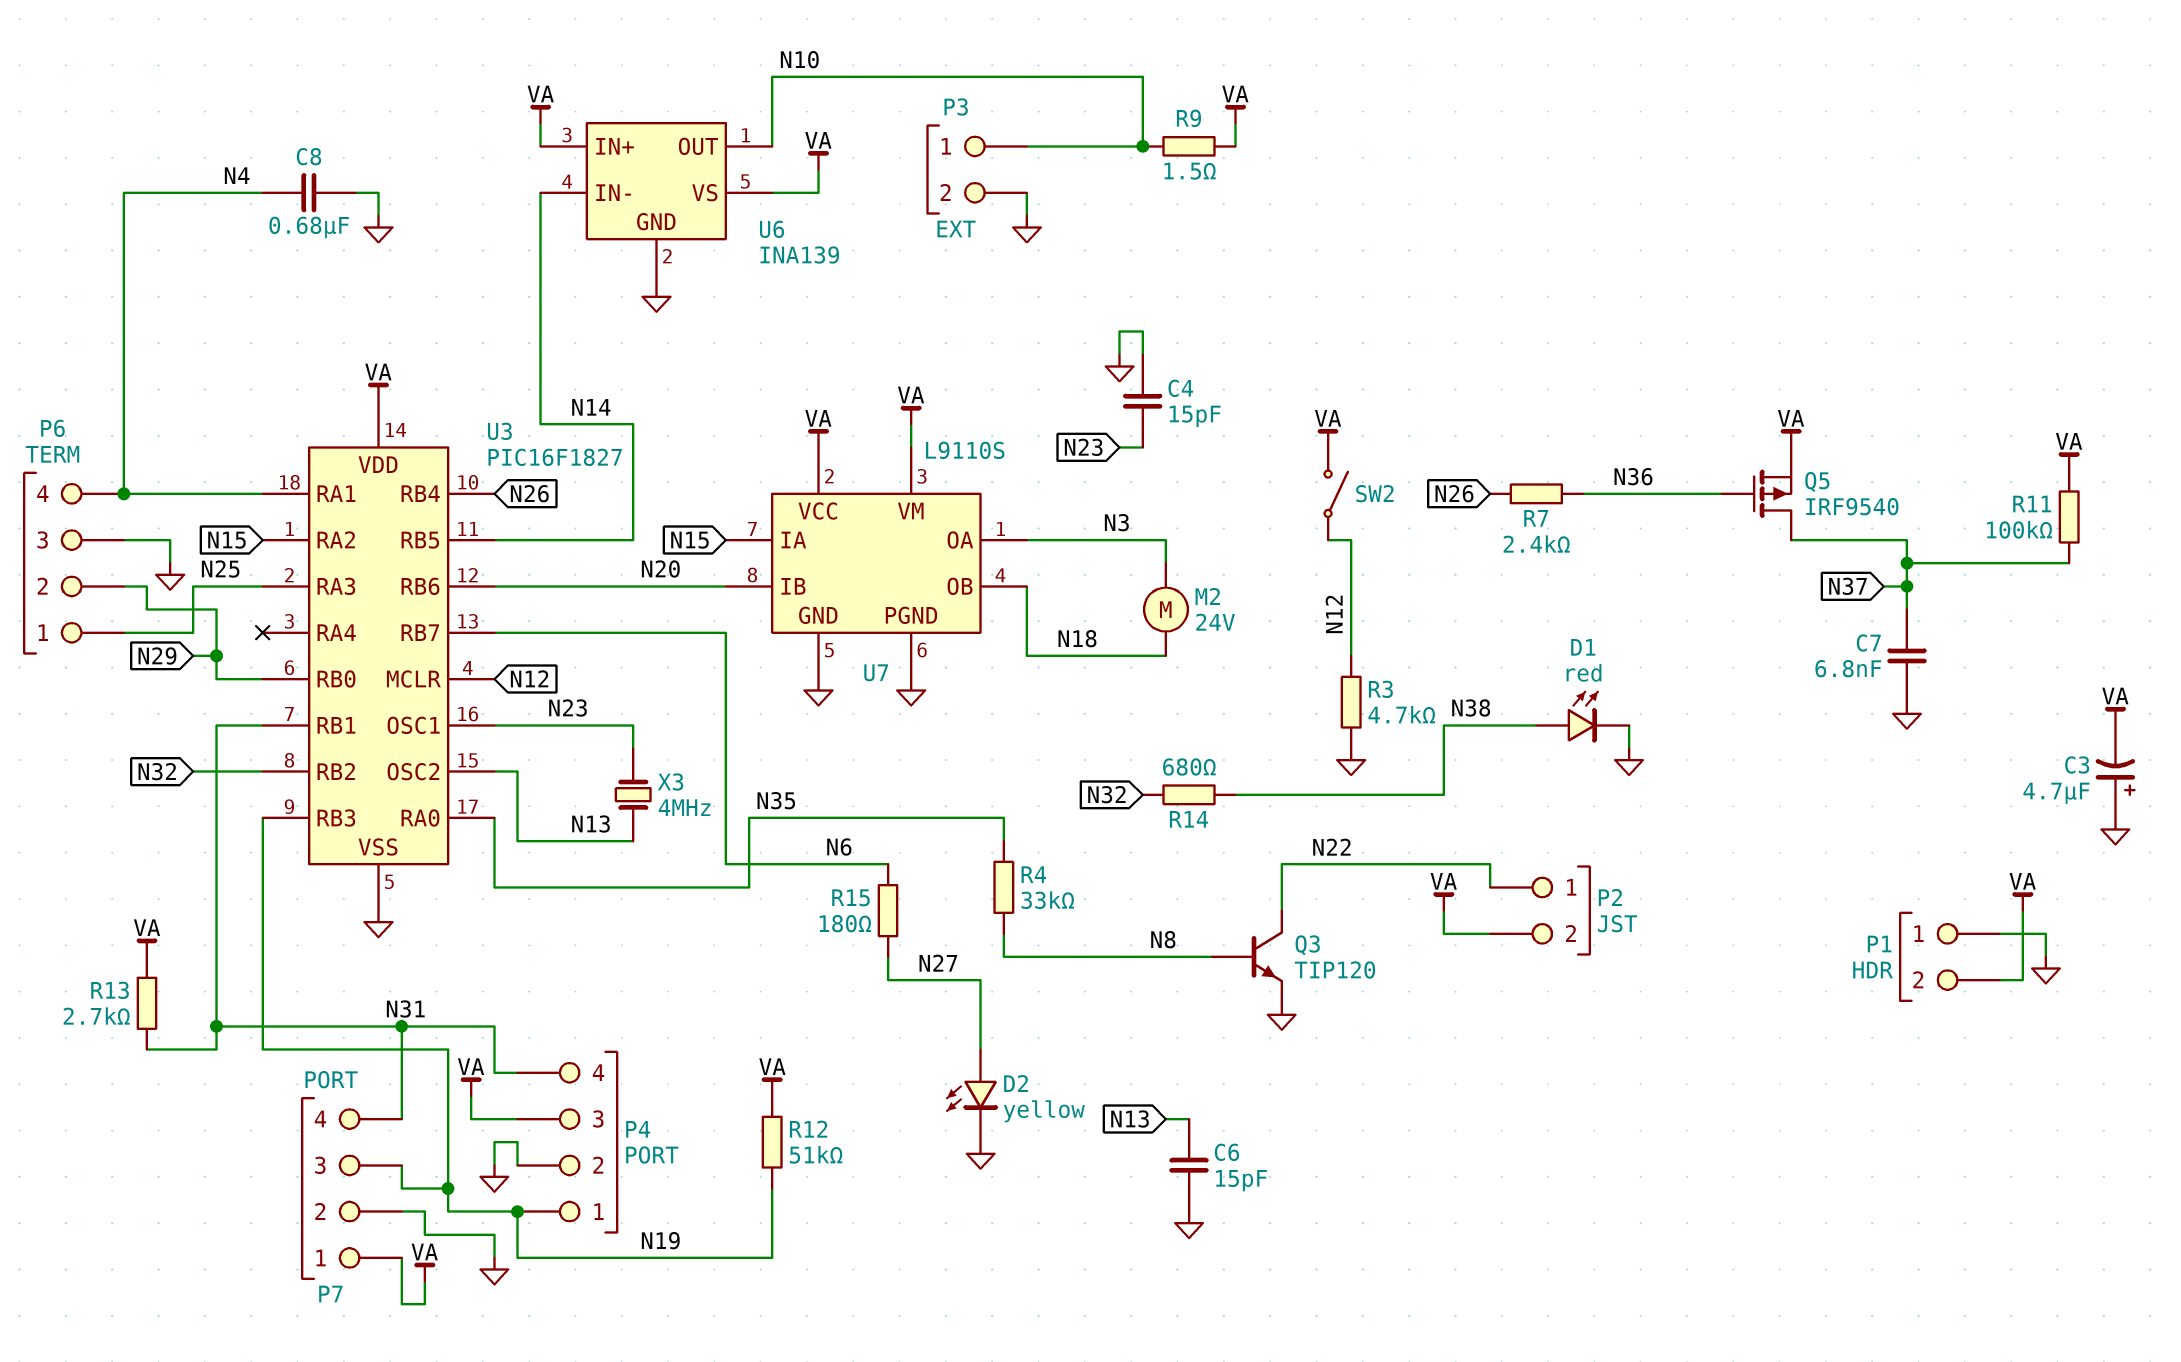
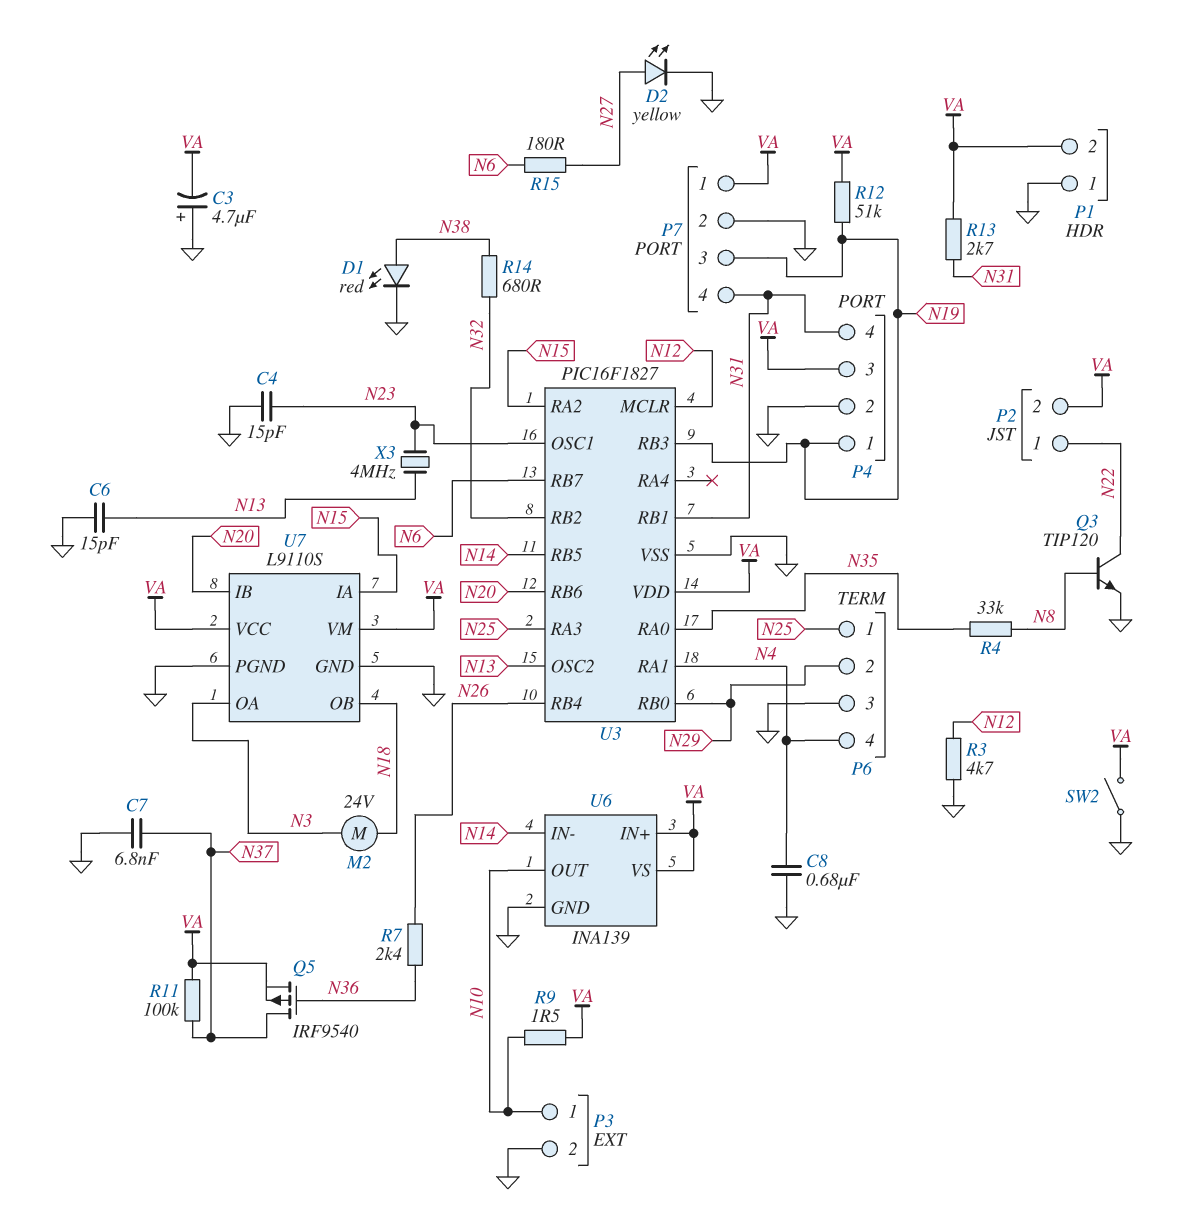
SW2: switch (N12, VA) -> switch (GND, VA)

